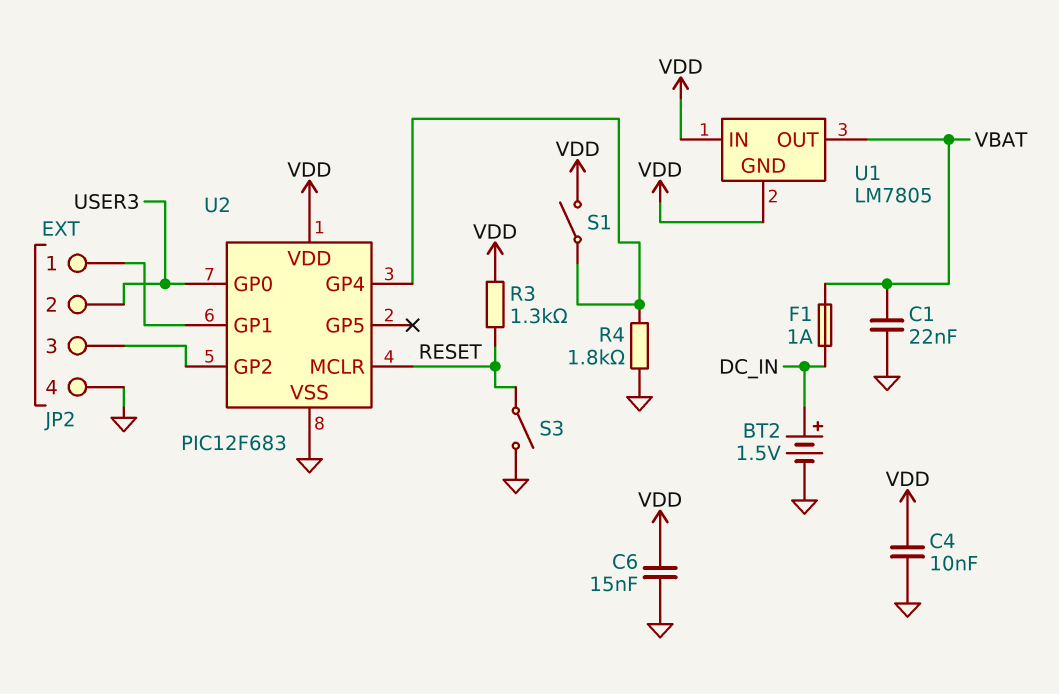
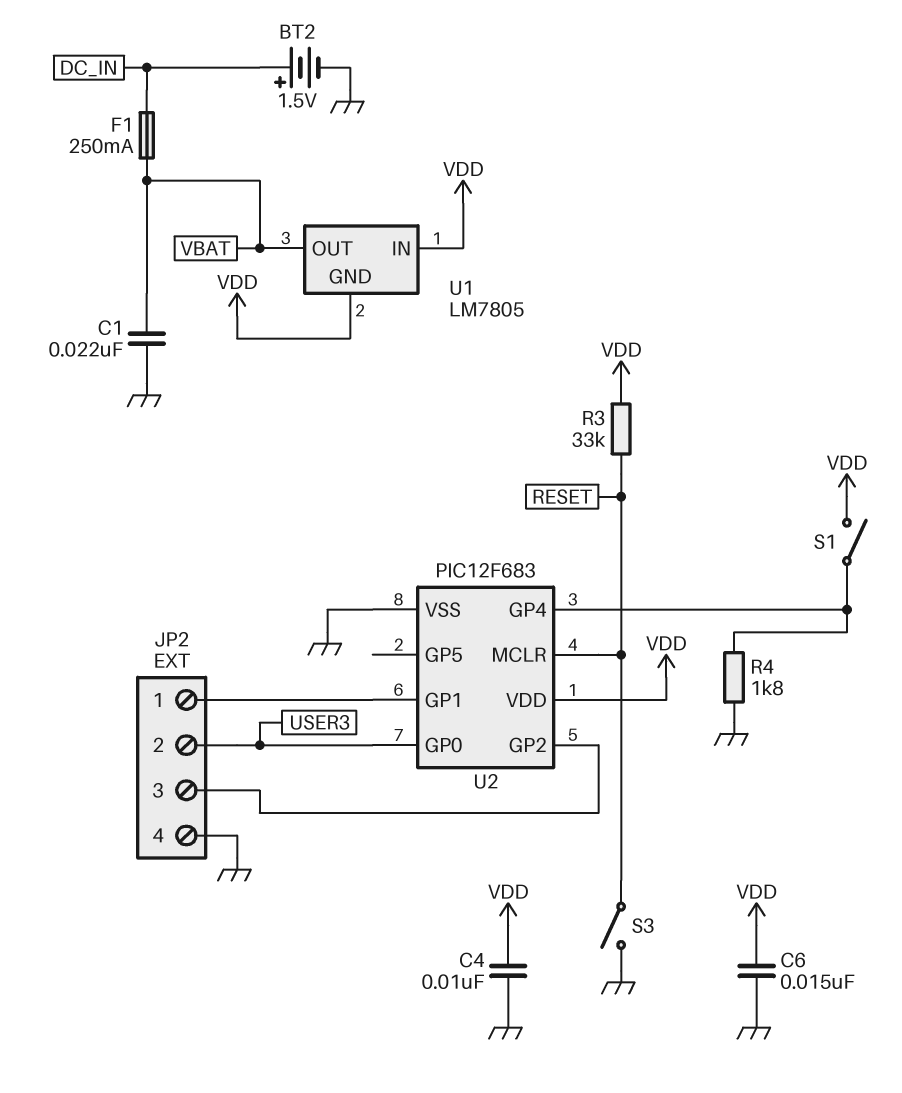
F1: 1A (DC_IN, VBAT) -> 250mA (DC_IN, VBAT)
R3: 1.3k (RESET, VDD) -> 33k (RESET, VDD)

